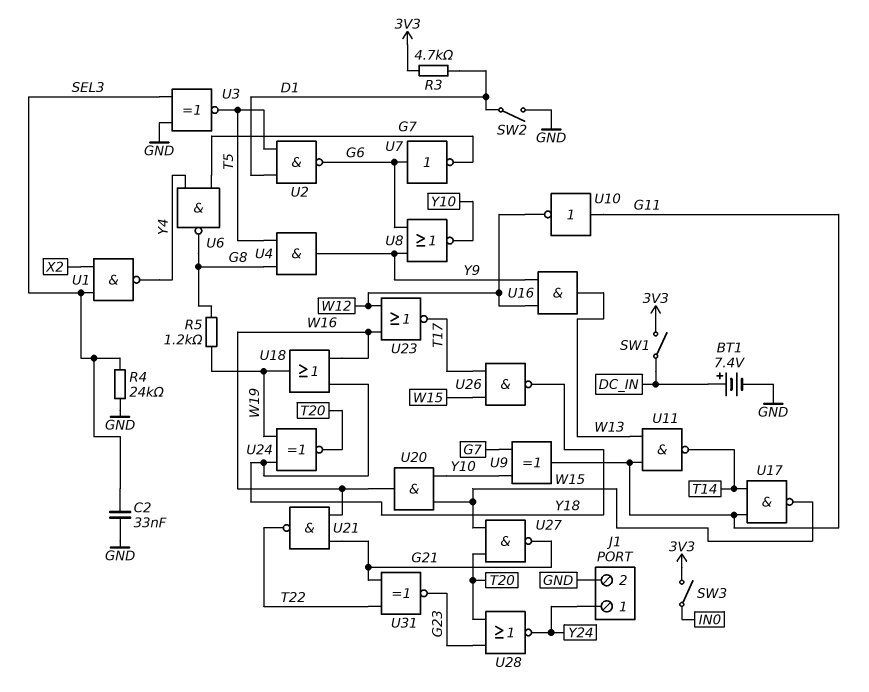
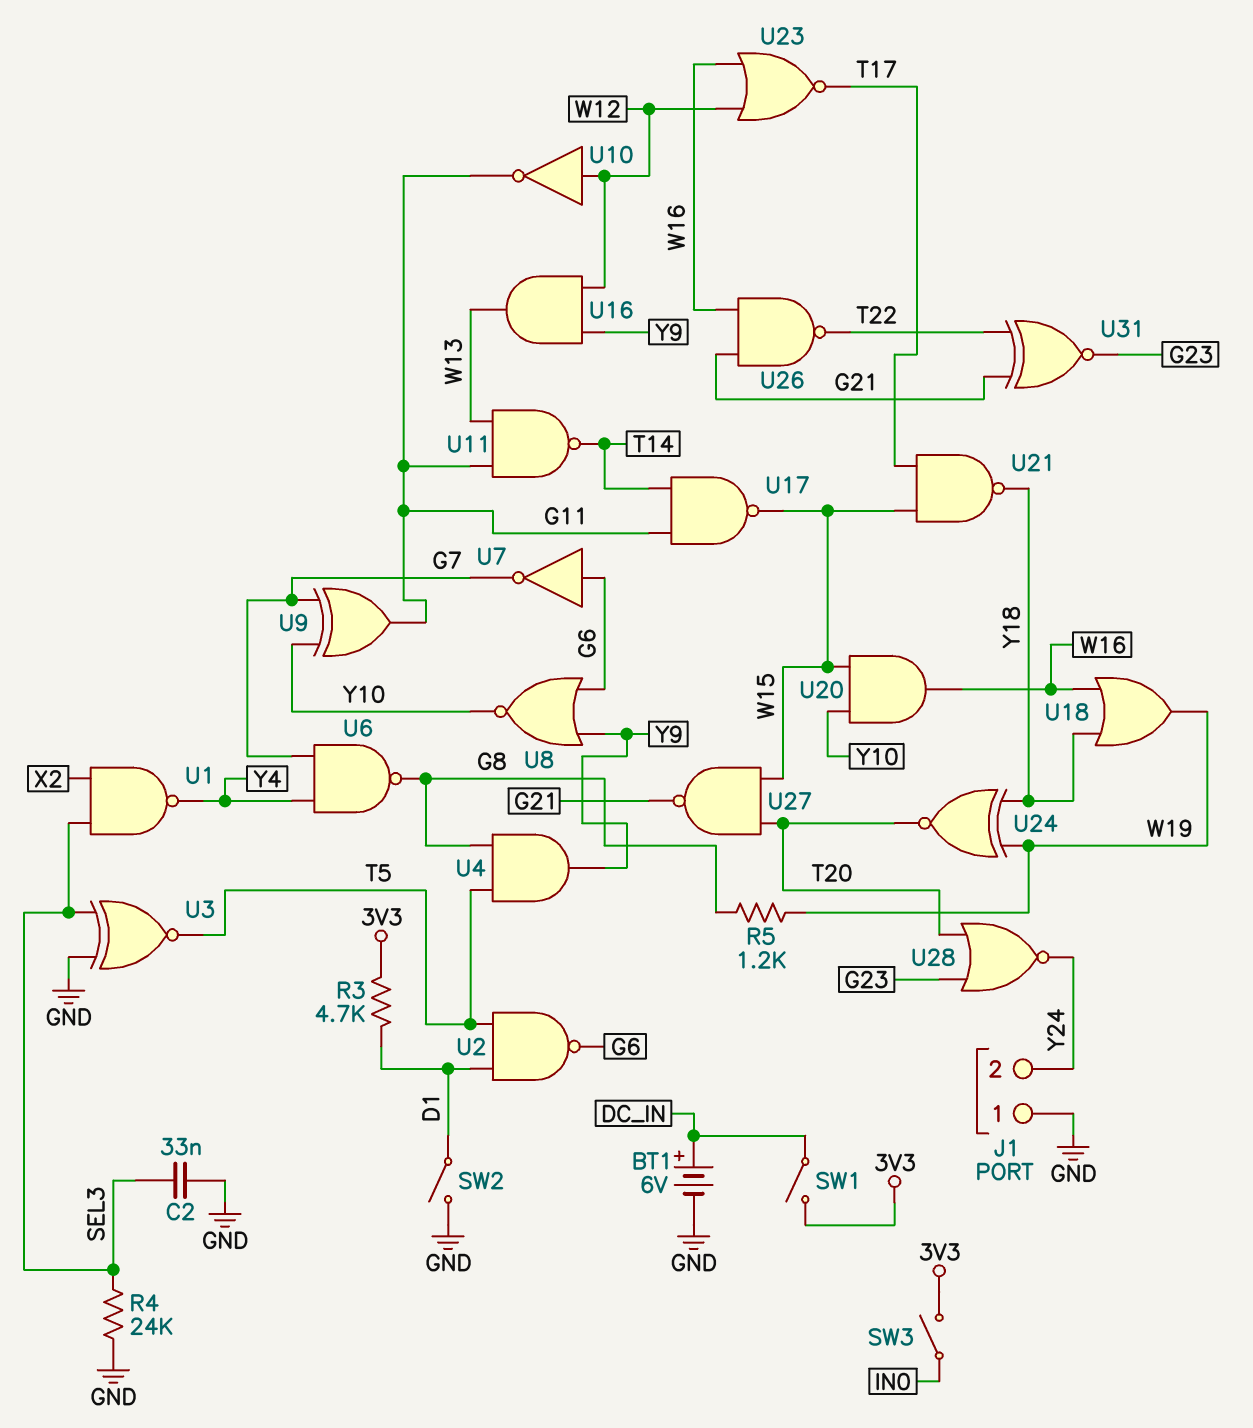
BT1: 7.4V (plus DC_IN, minus GND) -> 6V (plus DC_IN, minus GND)
J1 pin 1: Y24 -> GND
J1 pin 2: GND -> Y24
U10: NOT (in G11, out W12) -> NOT (in W12, out G11)
U21: NAND (in G21, in W16, out T22) -> NAND (in T17, in W15, out Y18)
U26: NAND (in T17, in W15, out Y18) -> NAND (in G21, in W16, out T22)

